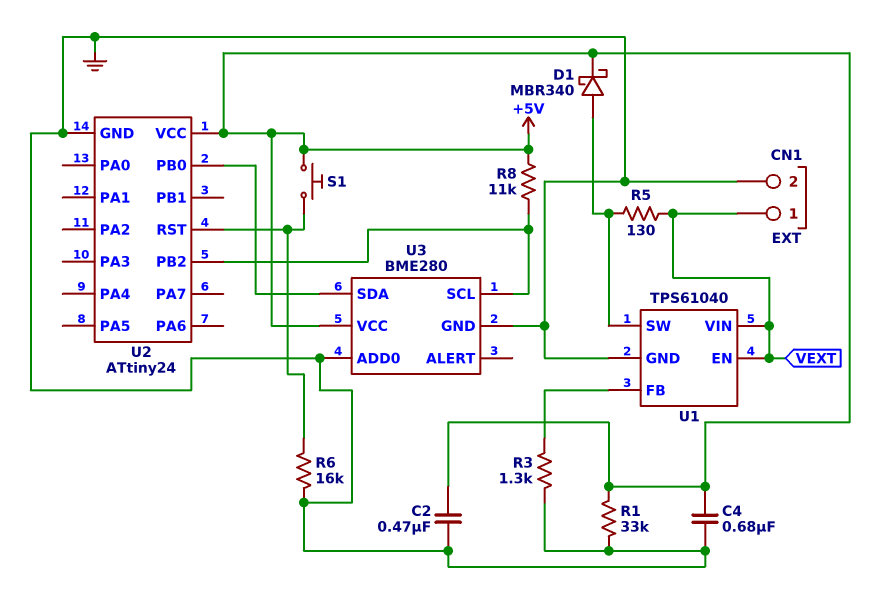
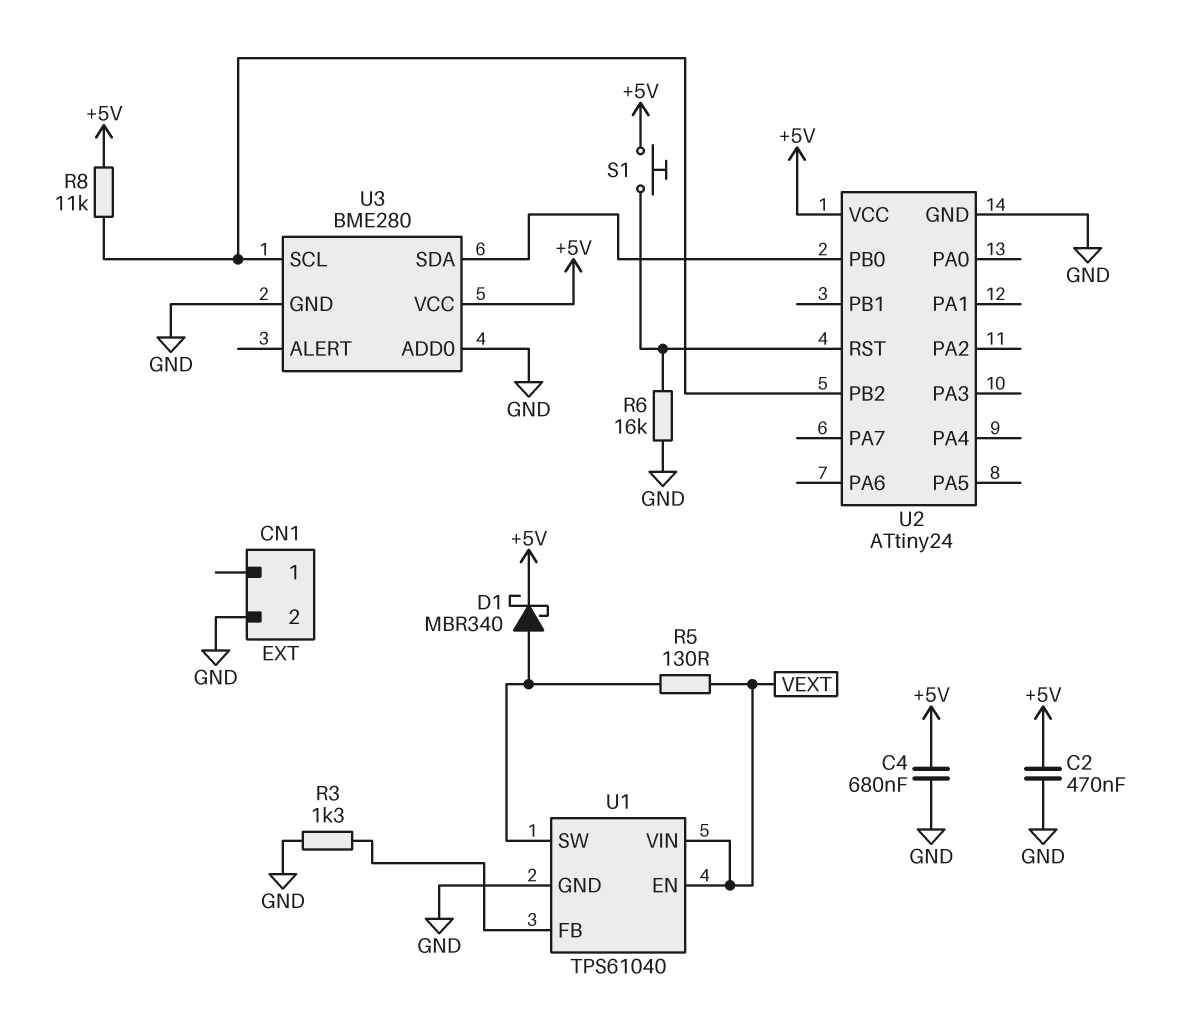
CN1 pin 1: VEXT -> none
R1: 33k (+5V, GND) -> none

